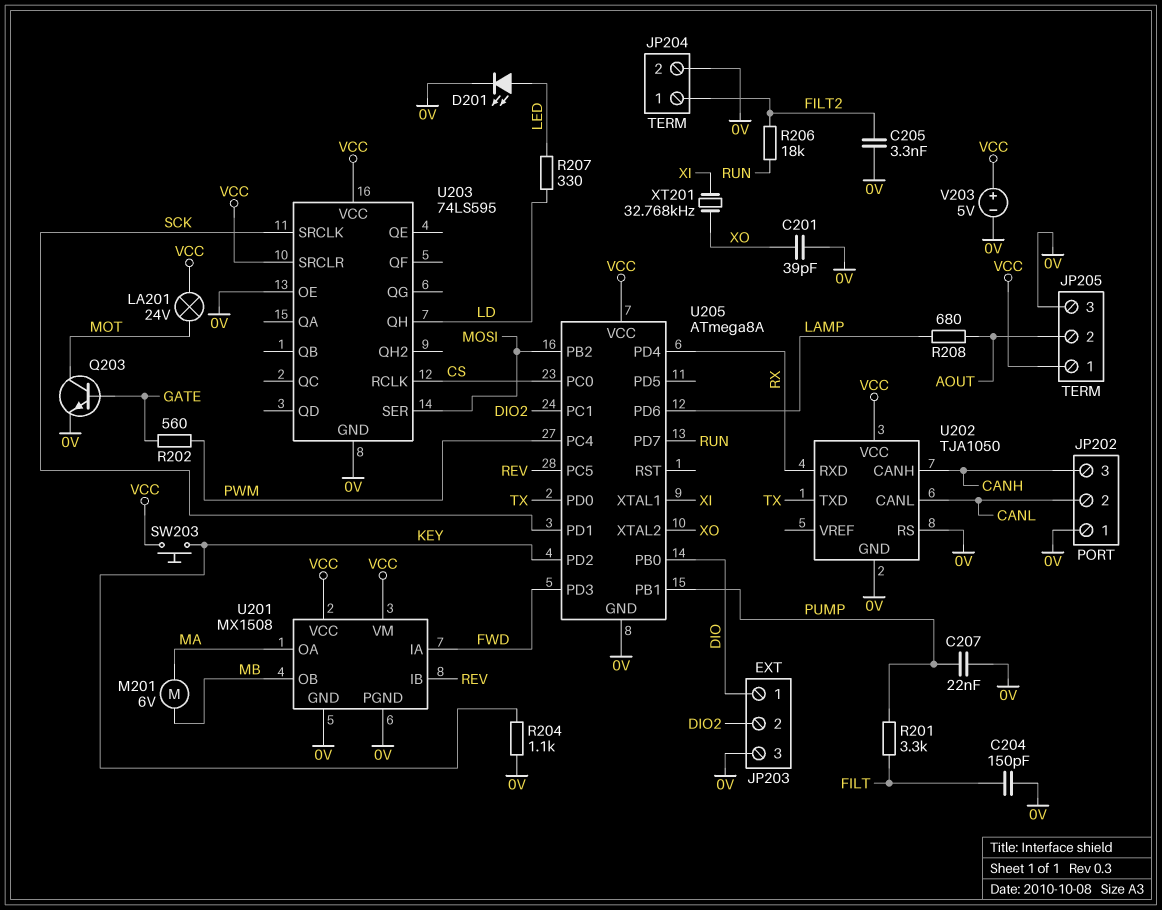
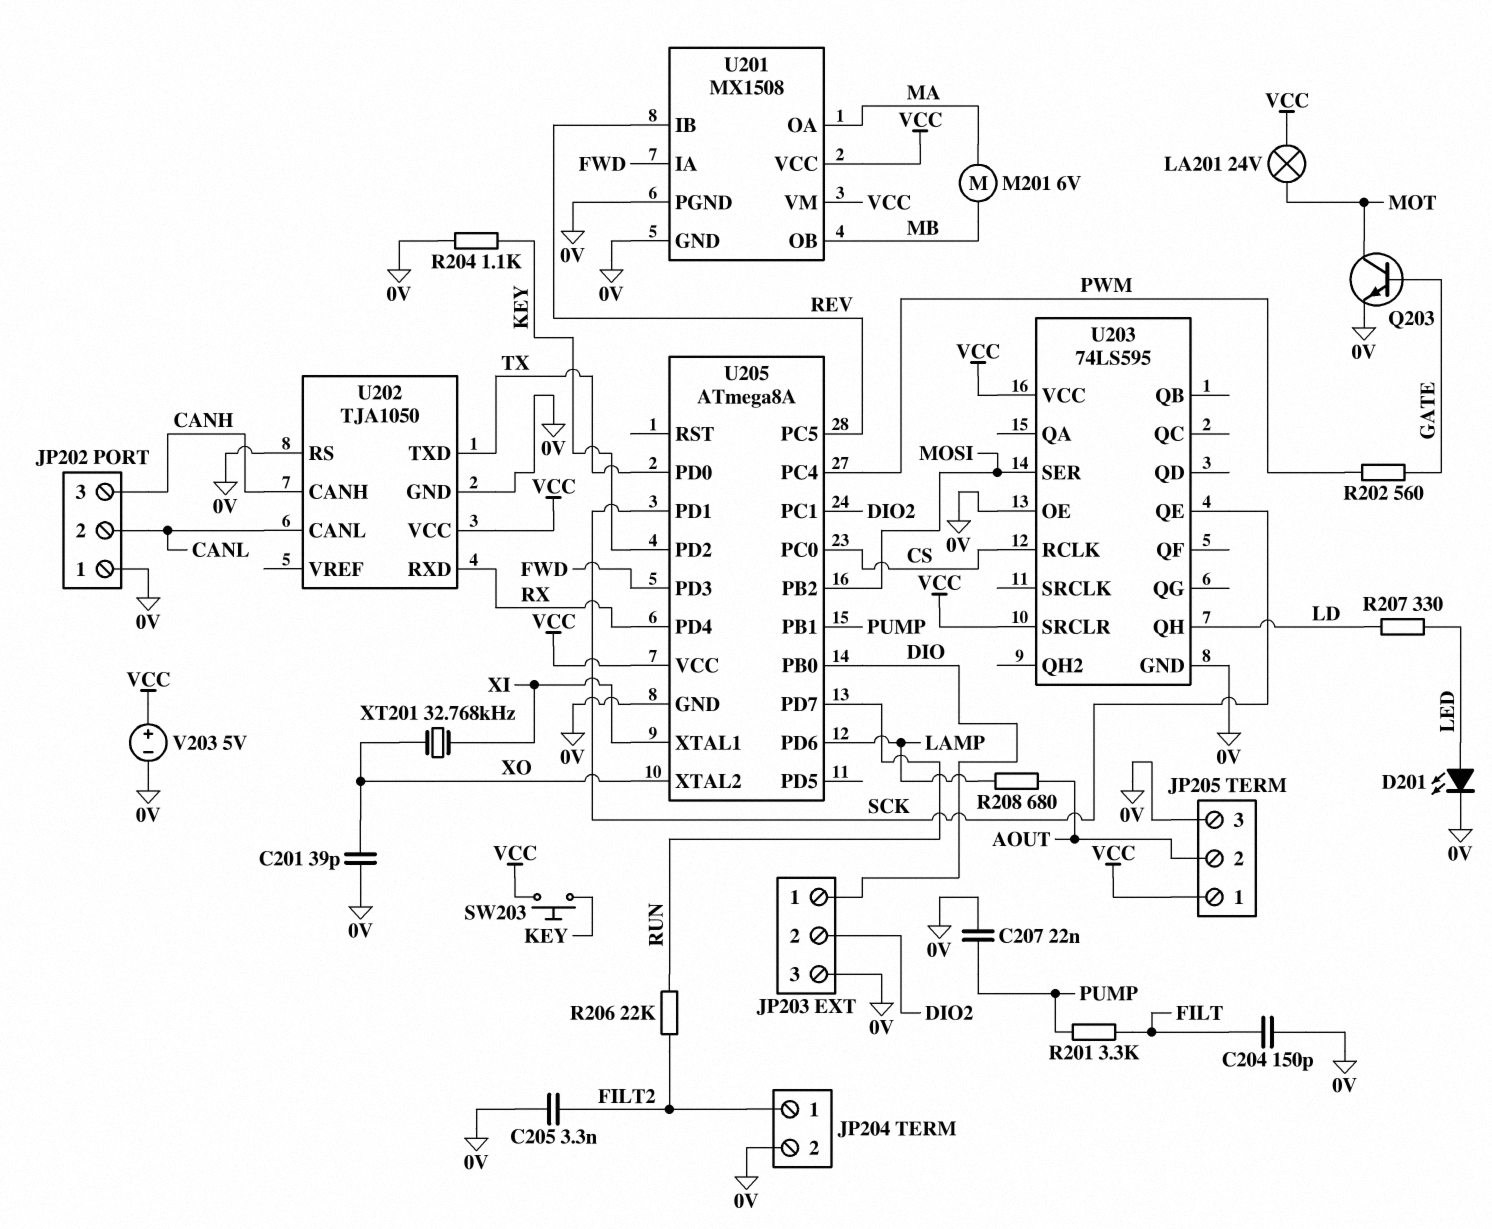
R206: 18k (FILT2, RUN) -> 22k (FILT2, RUN)
U203 pin QE: none -> SCK
U203 pin SRCLK: SCK -> none

